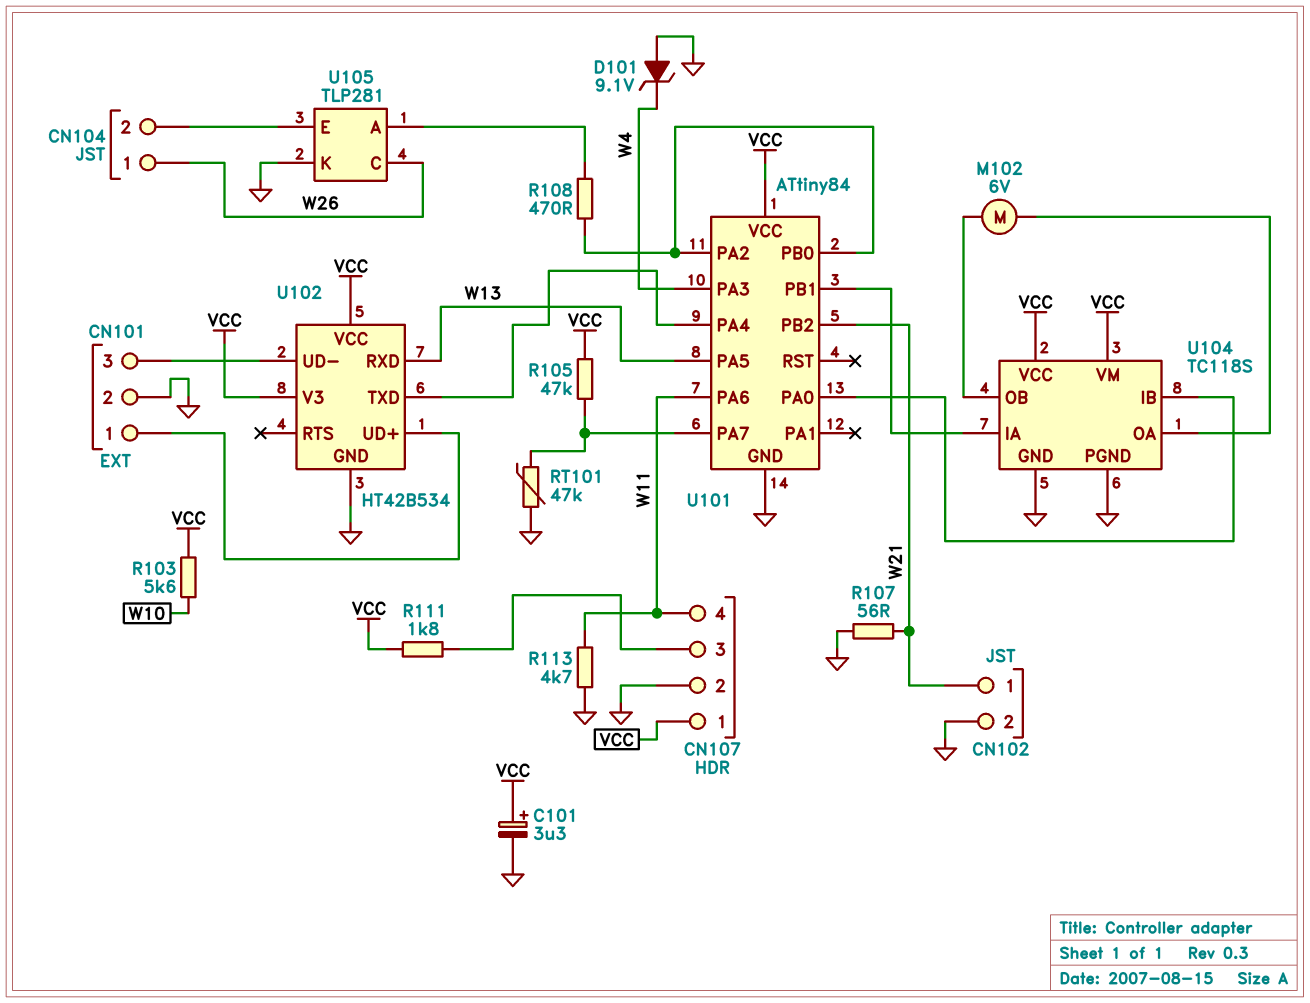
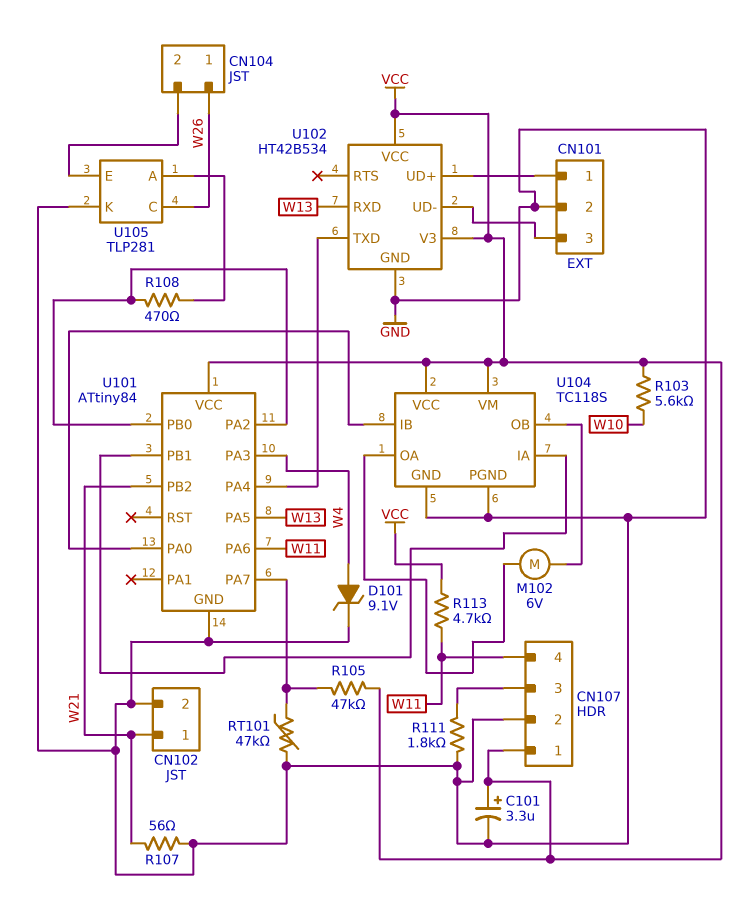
D101: zener 9.1V (A GND, K W4) -> zener 9.1V (A W4, K GND)
R111: 1.8k (CN107/3, VCC) -> 1.8k (CN107/3, GND)
R113: 4.7k (GND, W11) -> 4.7k (VCC, W11)

